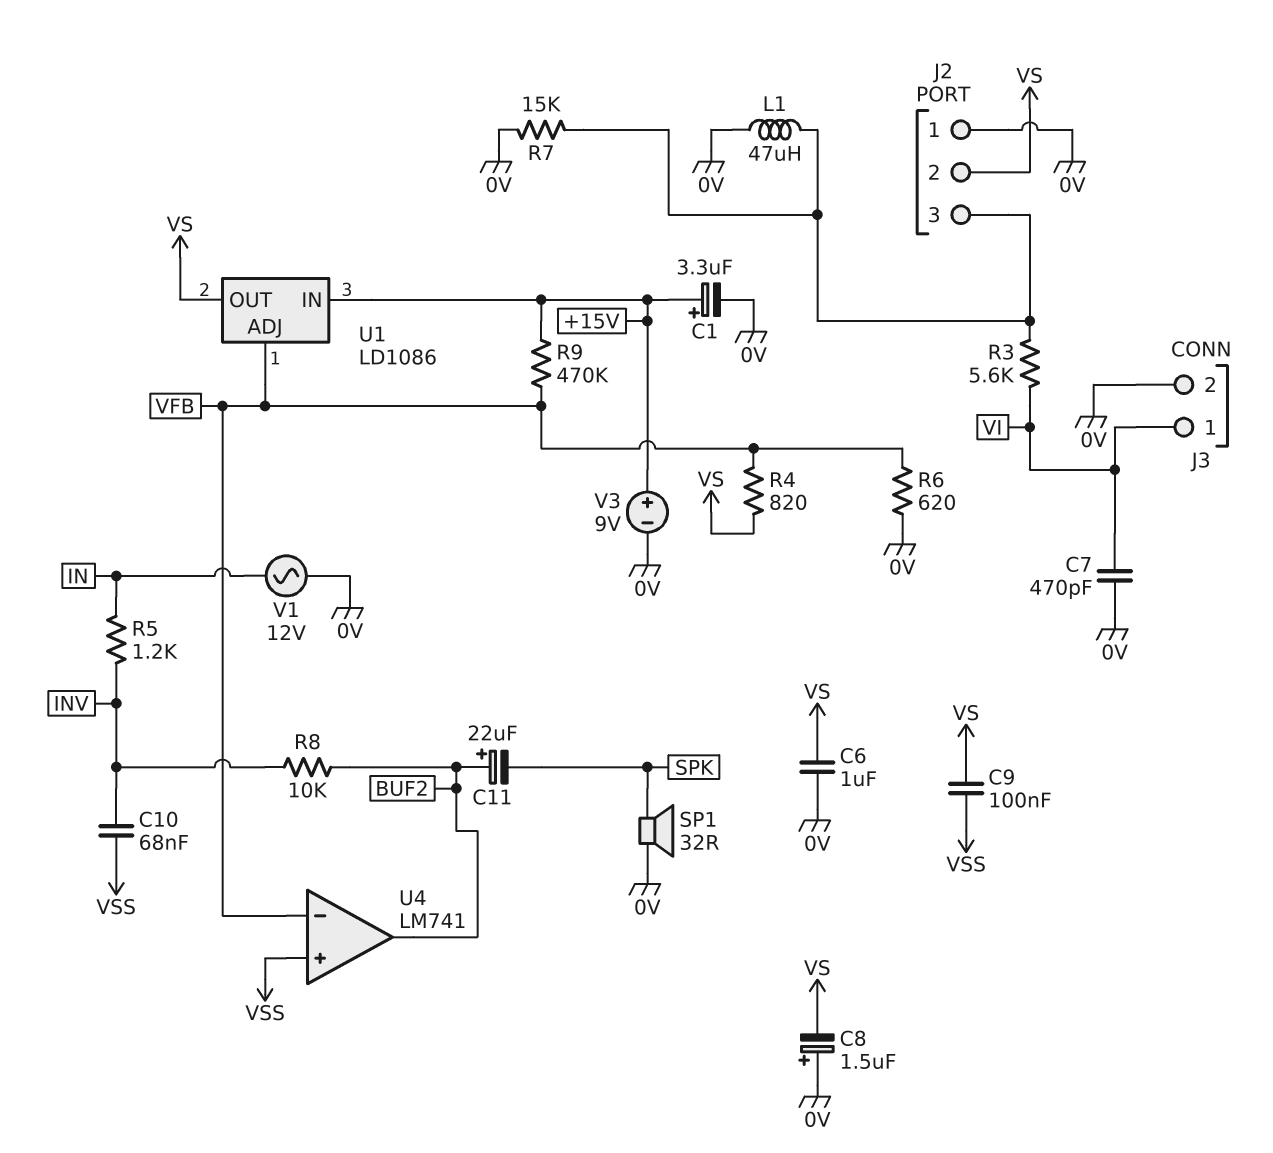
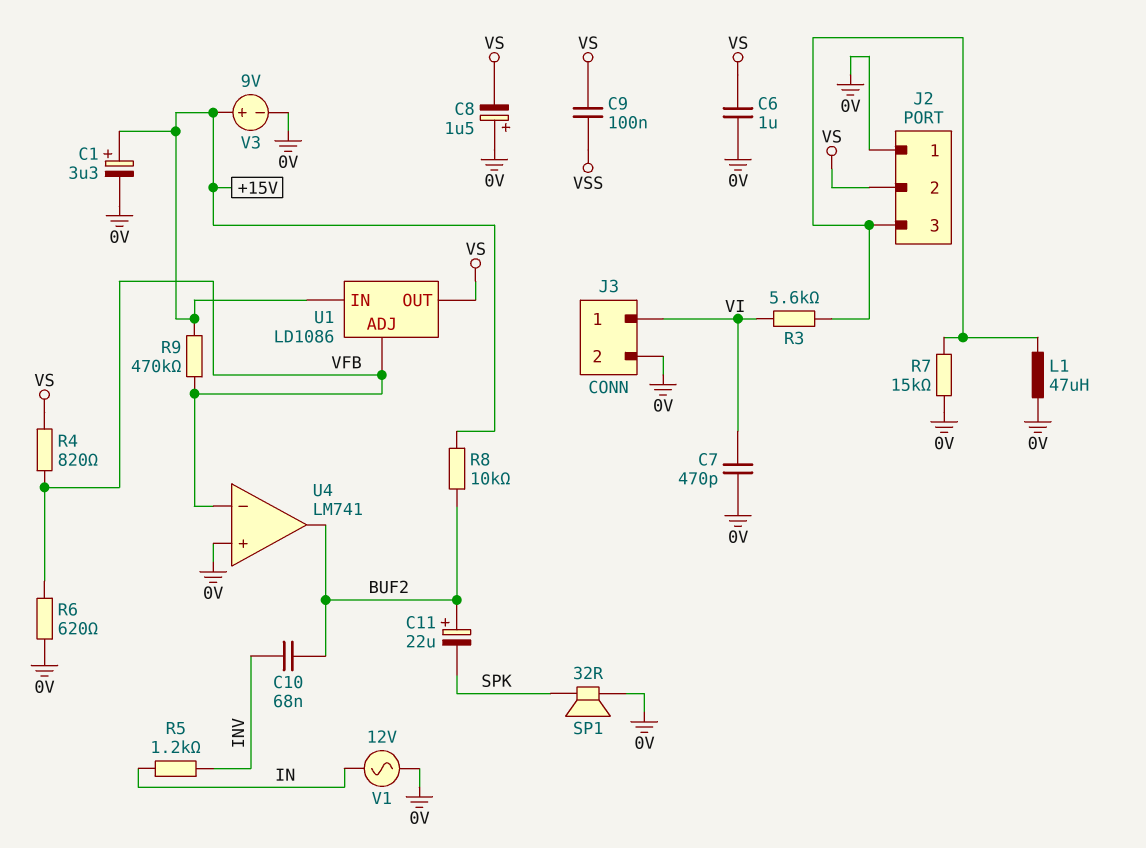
C10: 68nF (INV, VSS) -> 68nF (BUF2, INV)
R8: 10k (BUF2, INV) -> 10k (+15V, BUF2)
U4 pin in+: VSS -> 0V

